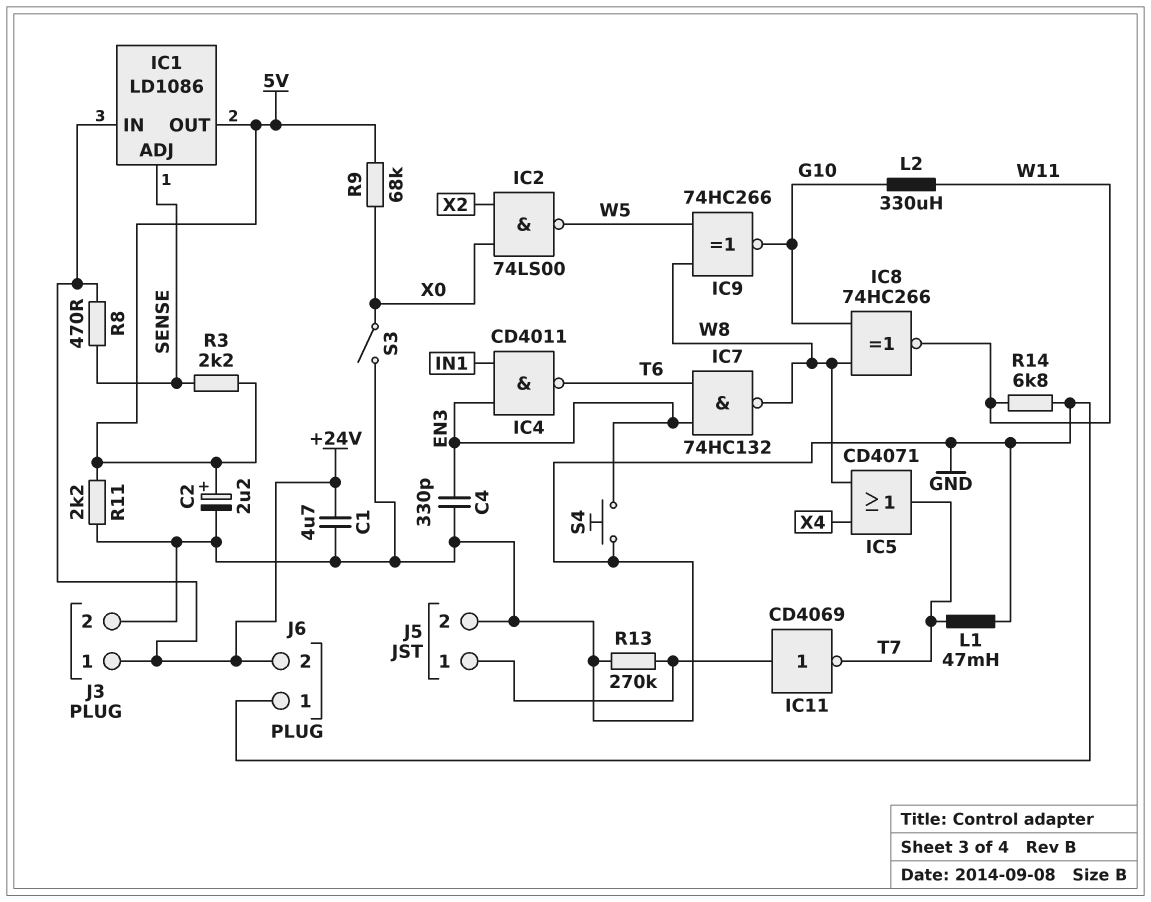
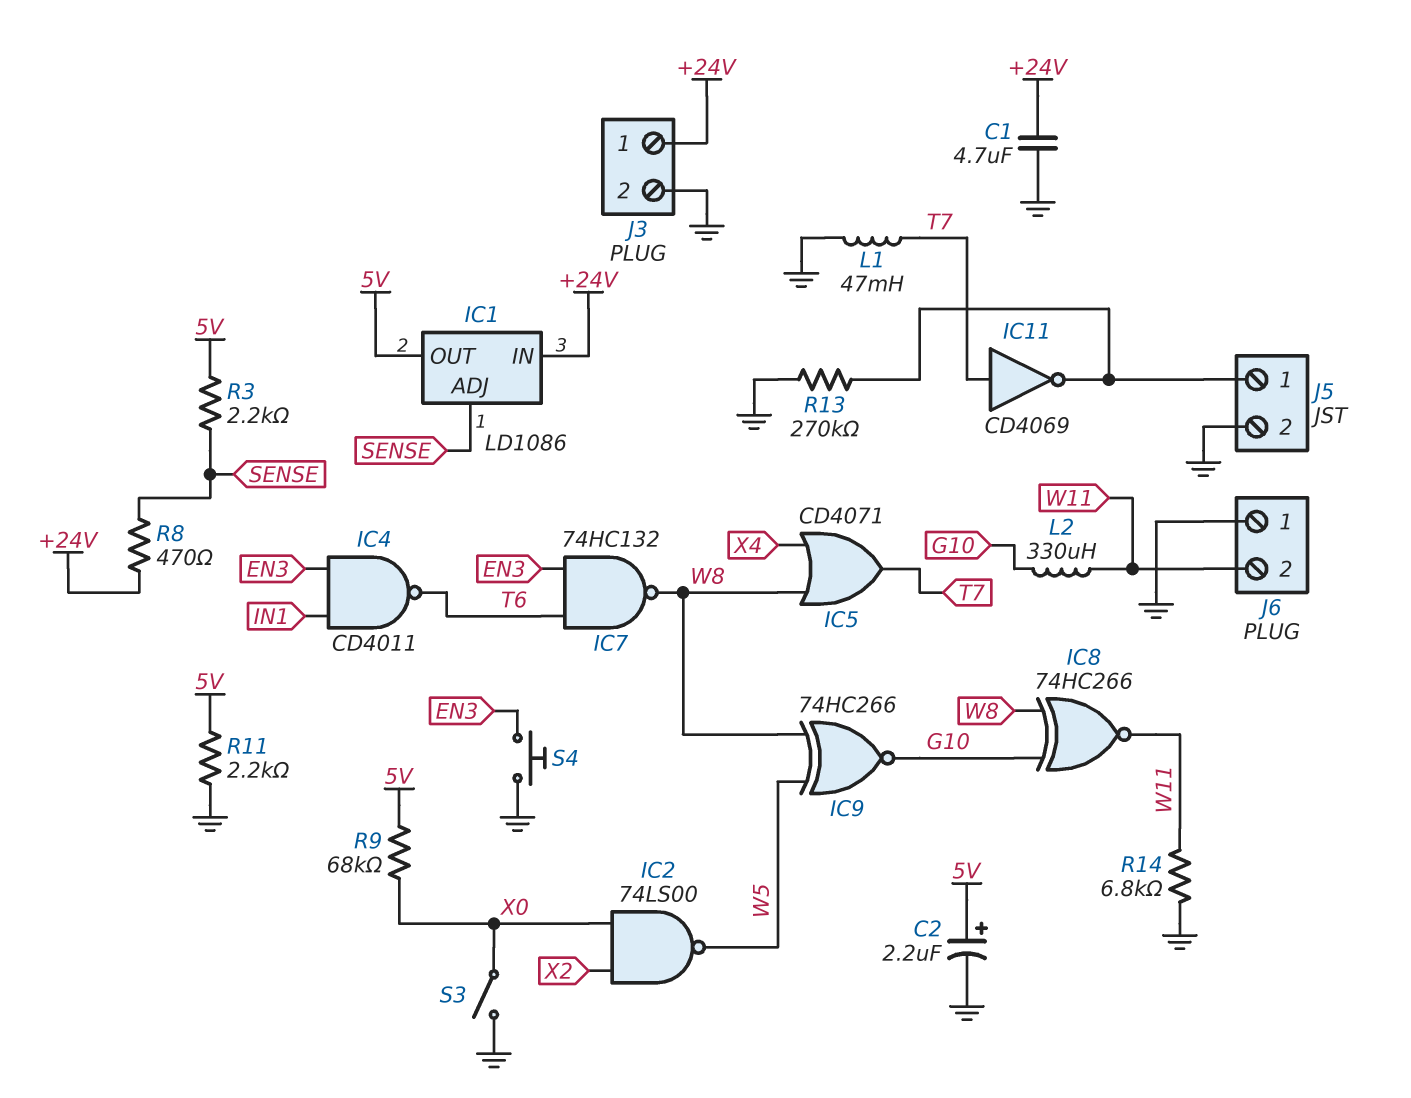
C4: 330pF (EN3, GND) -> none
IC11: NOT CD4069 (in J5/1, out T7) -> NOT CD4069 (in T7, out J5/1)
J6 pin 2: +24V -> W11

